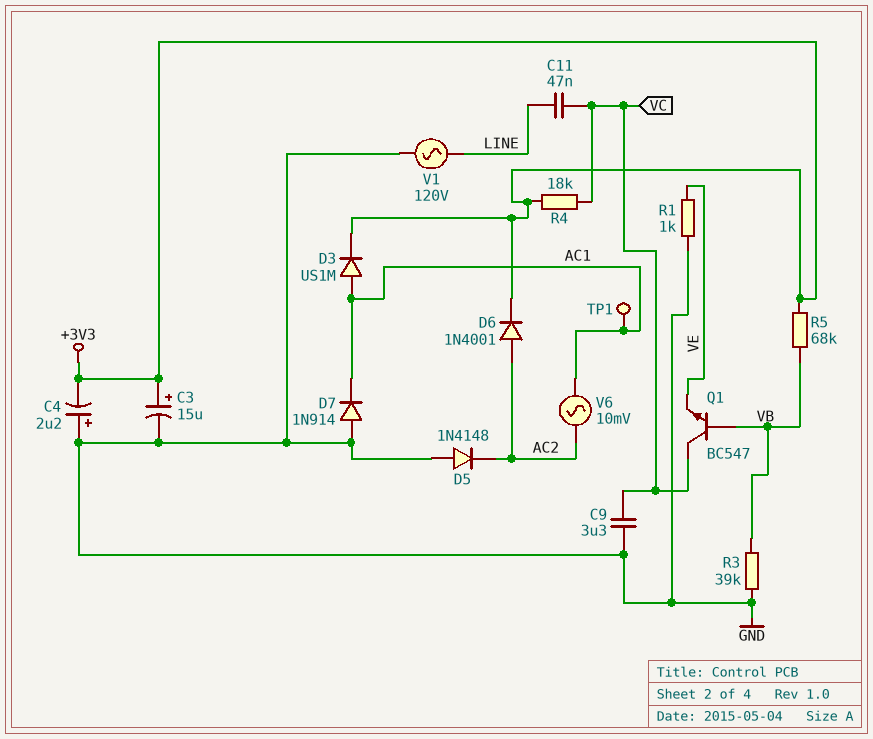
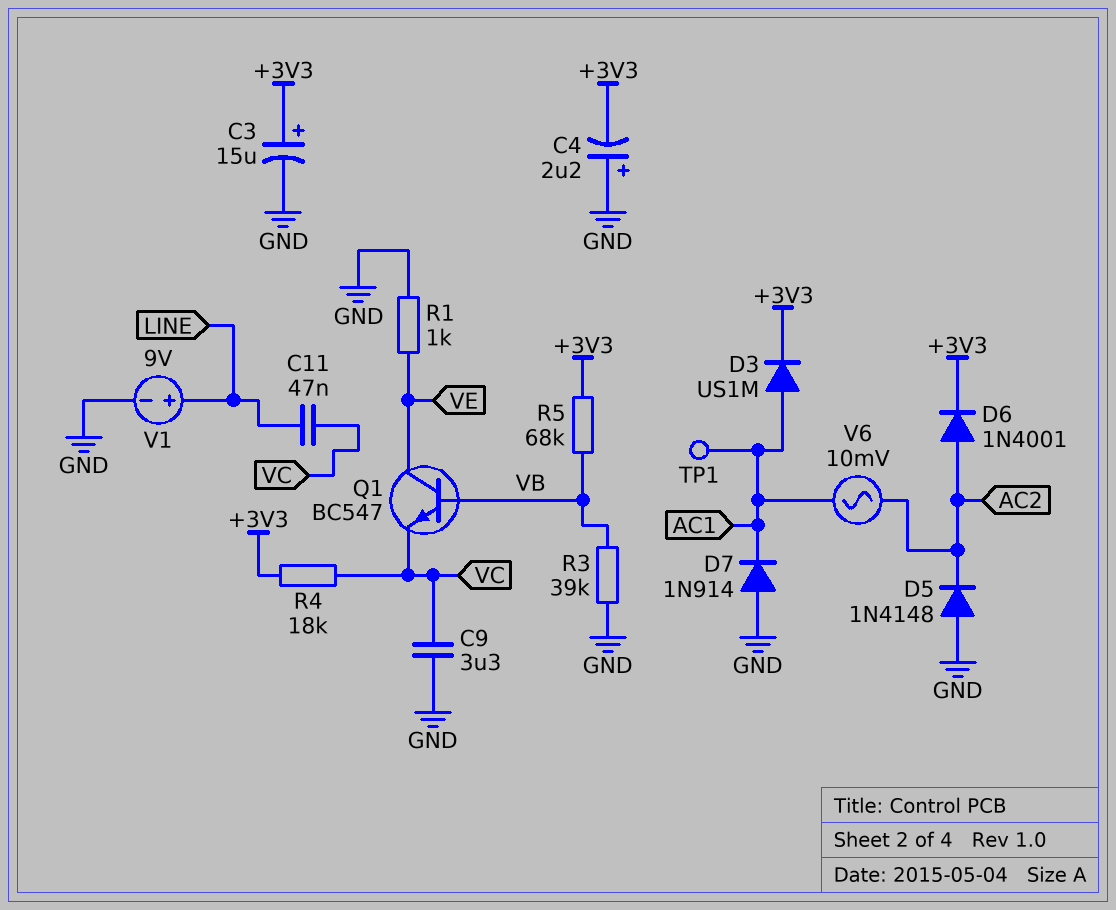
Q1: NPN BC547 (B VB, C VC, E VE) -> NPN BC547 (B VB, C VE, E VC)
V1: AC 120V (GND, LINE) -> 9V (plus LINE, minus GND)

